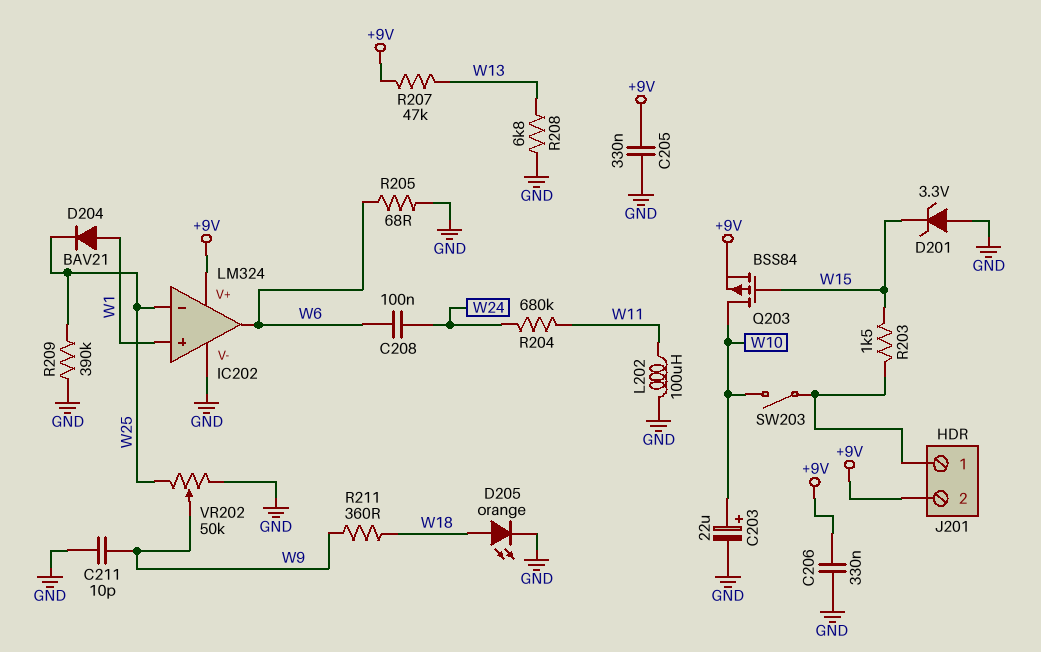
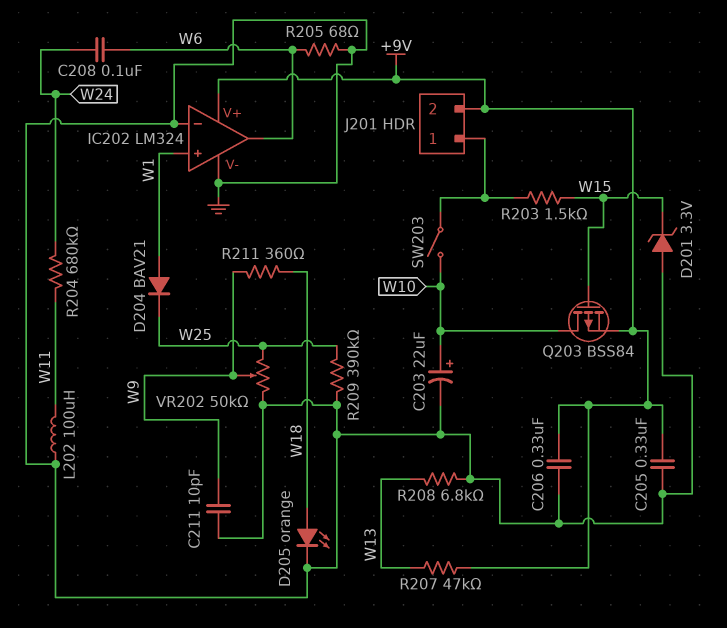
IC202 pin in-: W25 -> GND

